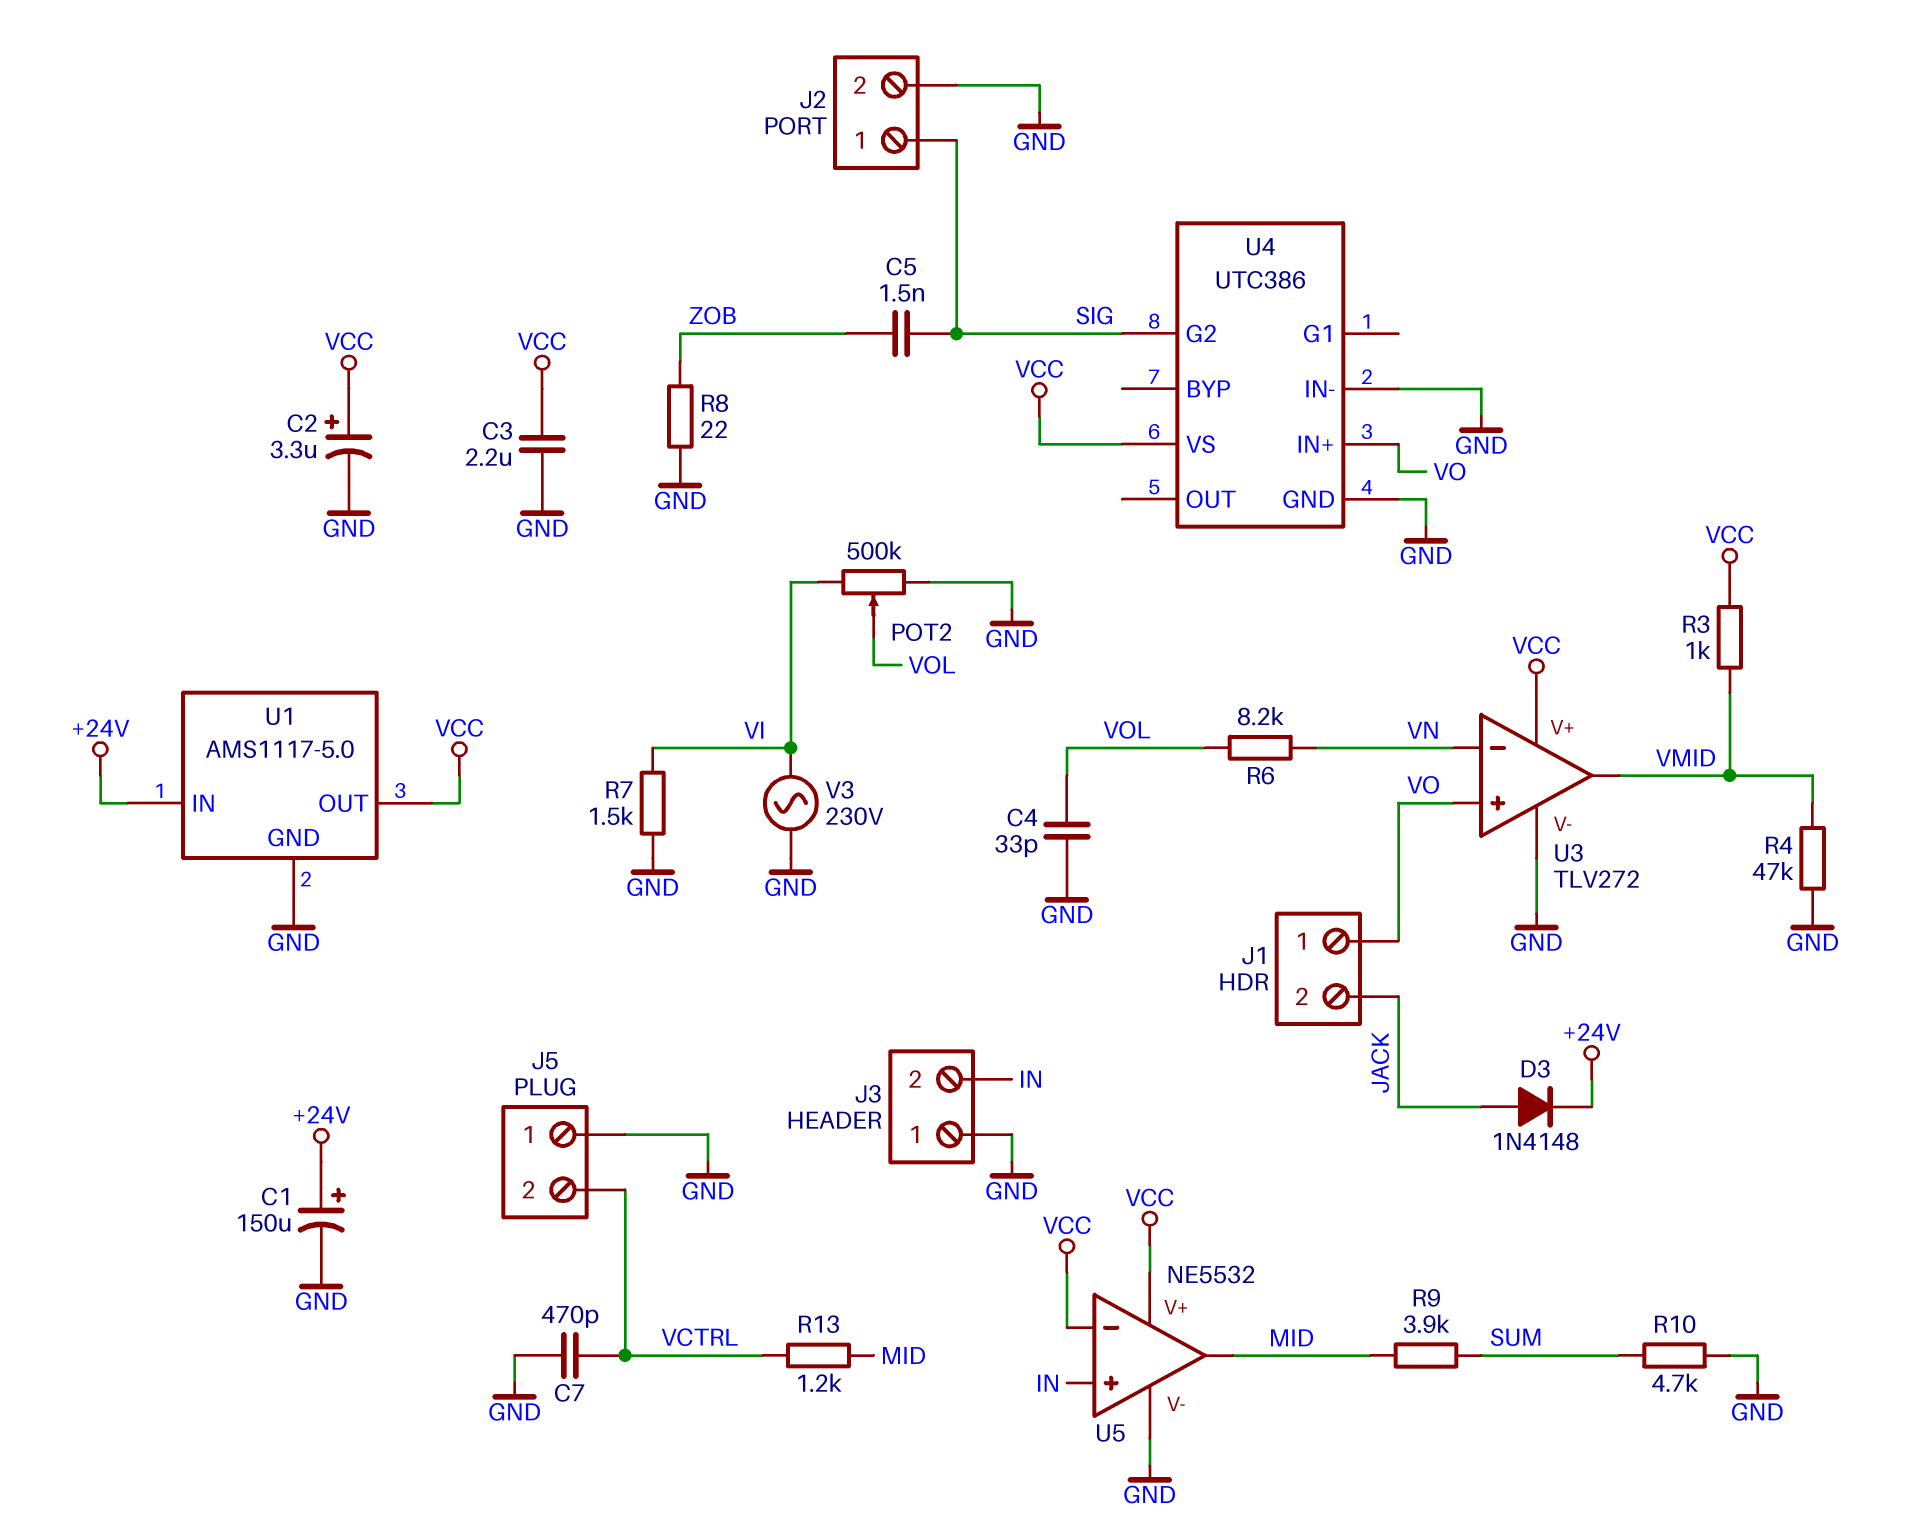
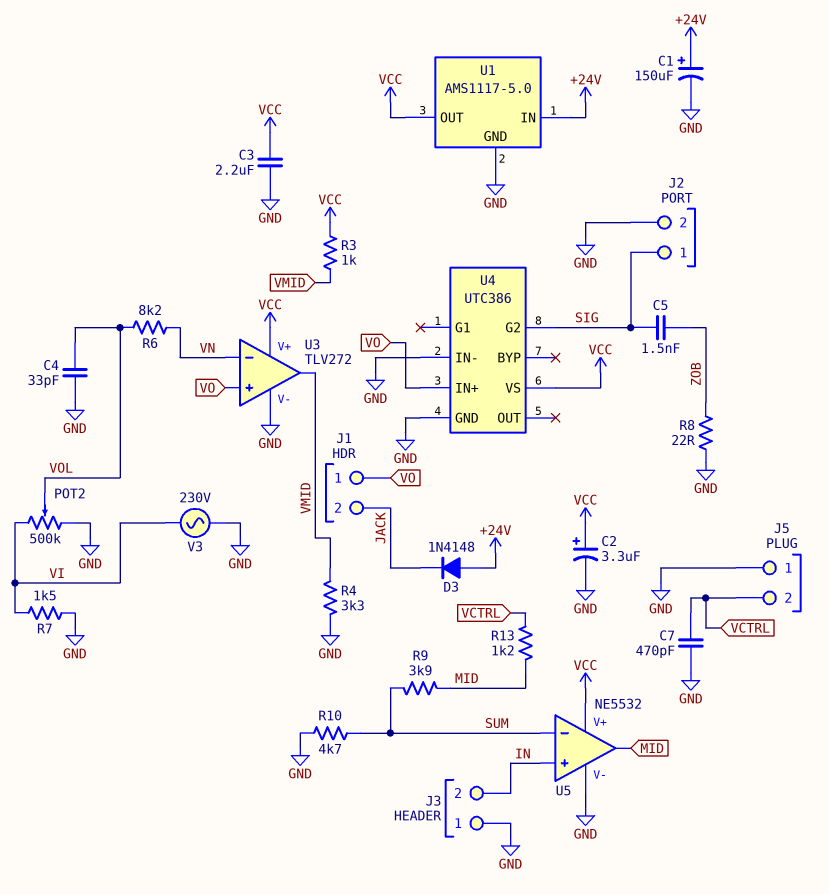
D3: diode 1N4148 (A JACK, K +24V) -> diode 1N4148 (A +24V, K JACK)
R4: 47k (GND, VMID) -> 3.3k (GND, VMID)
U5 pin in-: VCC -> SUM

